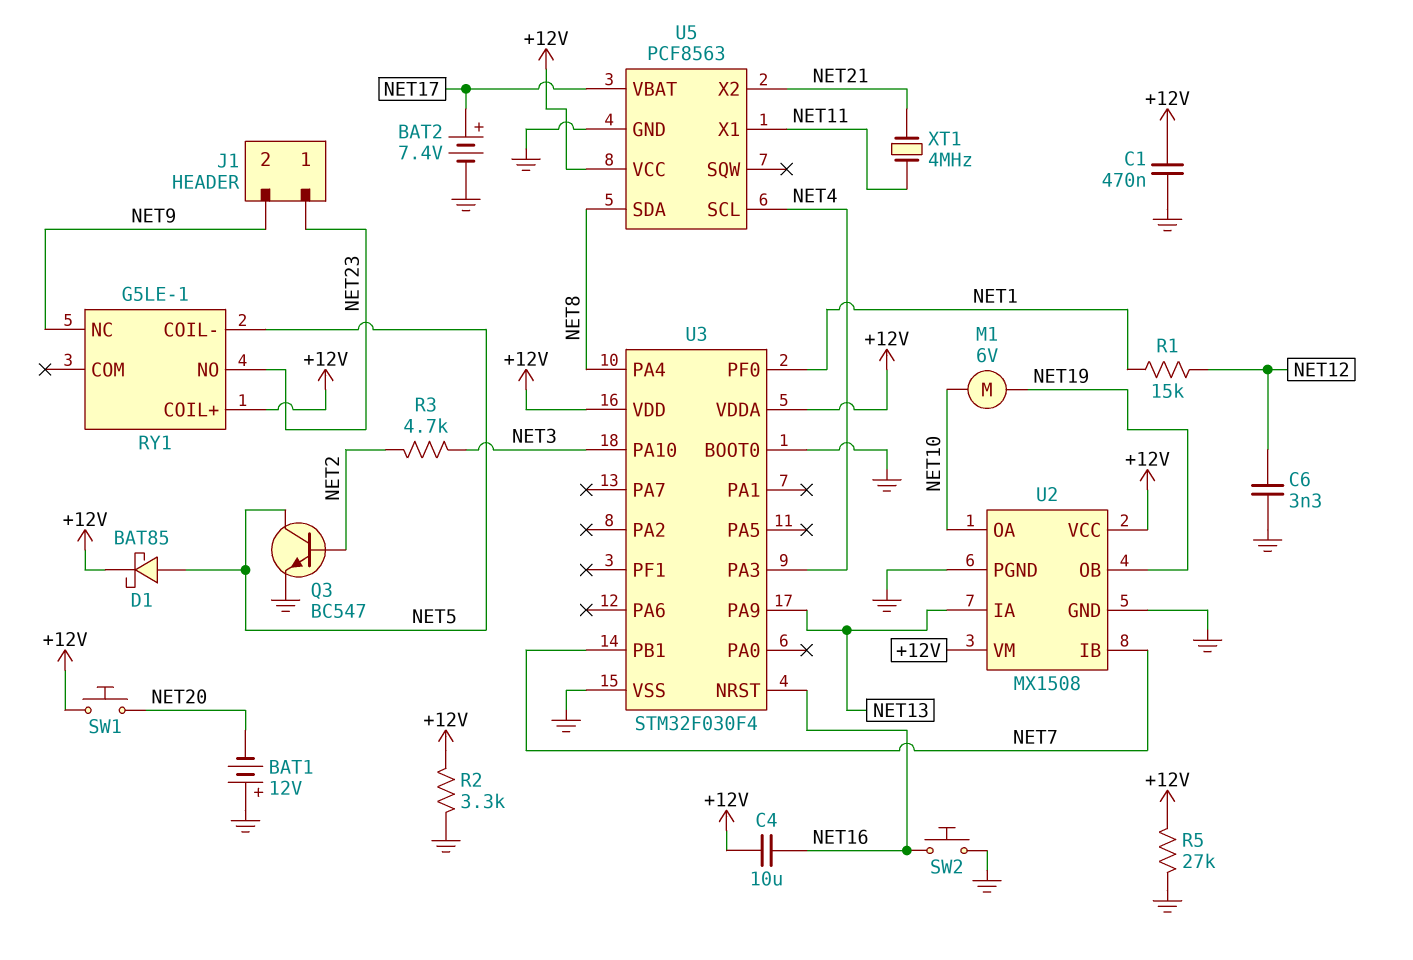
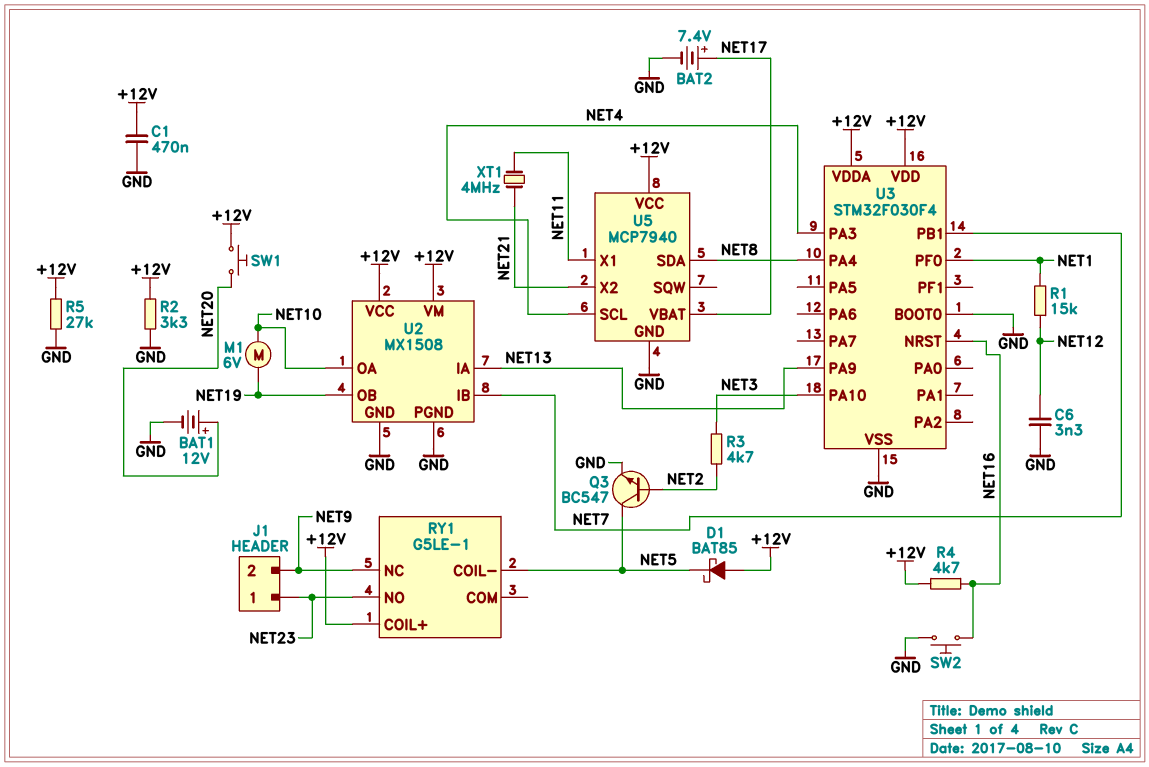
BAT1: 12V (plus GND, minus NET20) -> 12V (plus NET20, minus GND)
C4: 10uF (+12V, NET16) -> none
D1: schottky BAT85 (A NET5, K +12V) -> schottky BAT85 (A +12V, K NET5)
R4: none -> 4.7k (+12V, NET16)
U5: PCF8563 -> MCP7940

